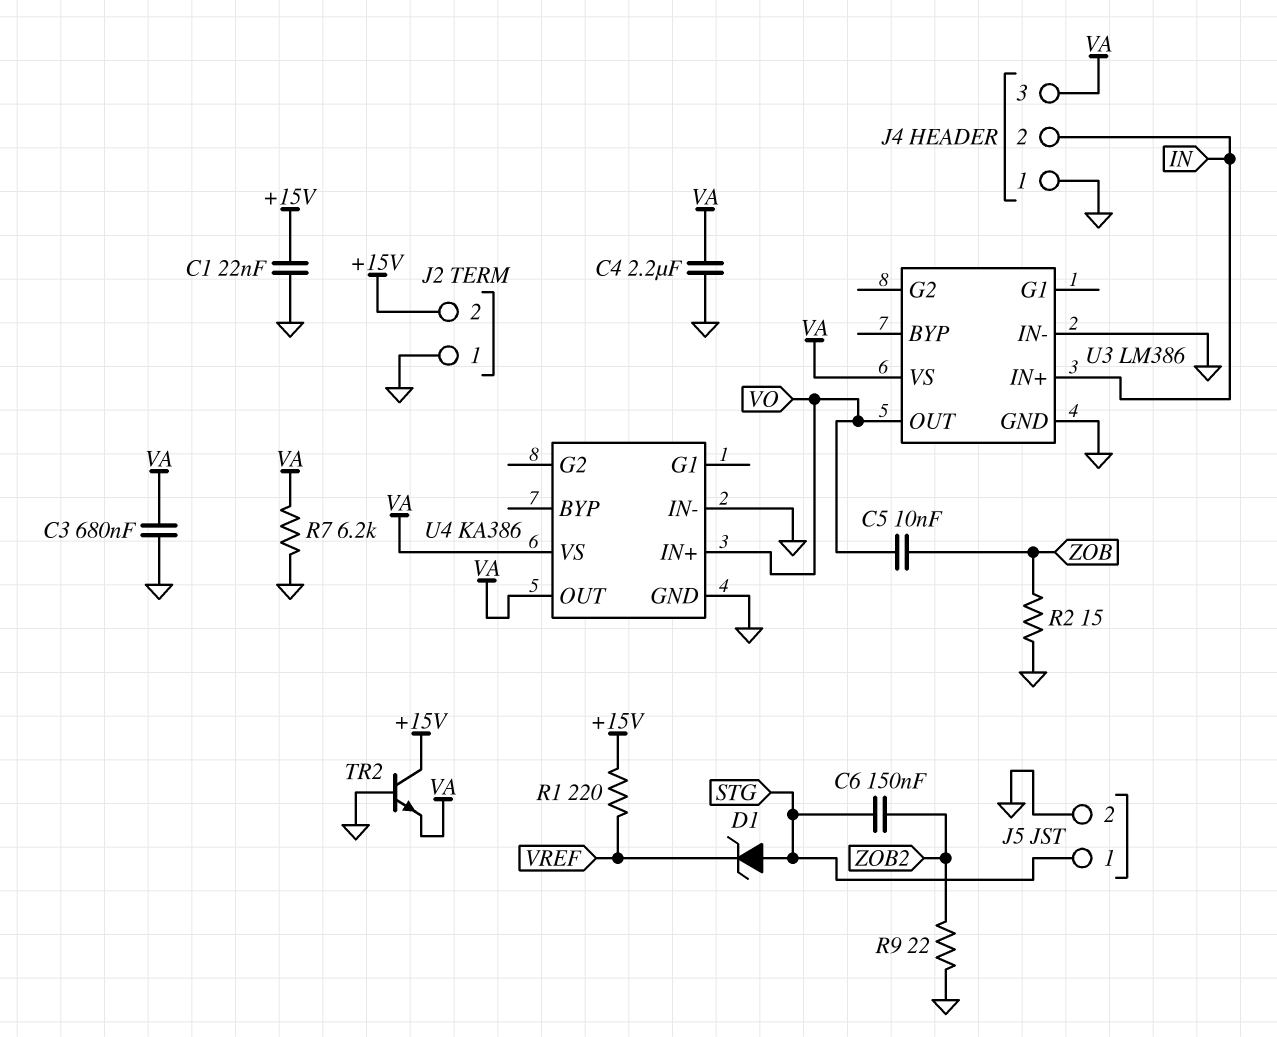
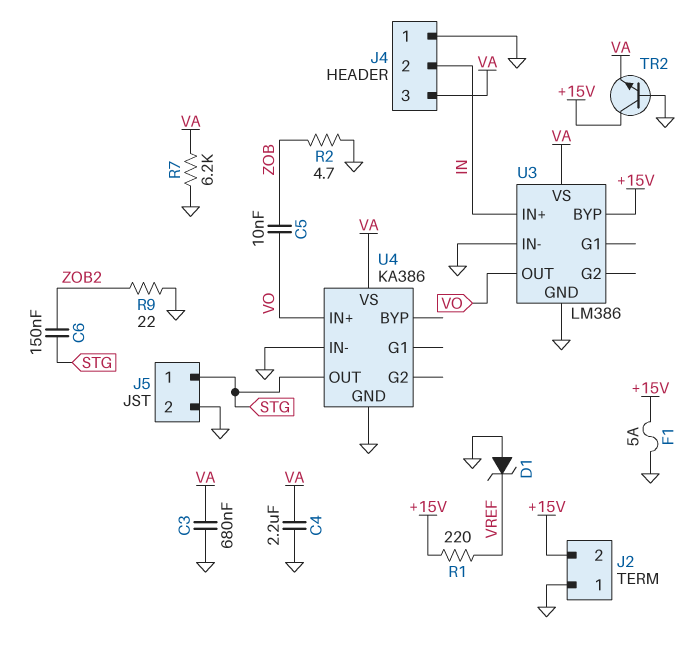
C1: 22nF (+15V, GND) -> none
D1: zener (A STG, K VREF) -> zener (A GND, K VREF)
F1: none -> 5A (+15V, GND)
R2: 15 (GND, ZOB) -> 4.7 (GND, ZOB)
U3 pin BYP: none -> +15V
U4 pin OUT: VA -> STG

